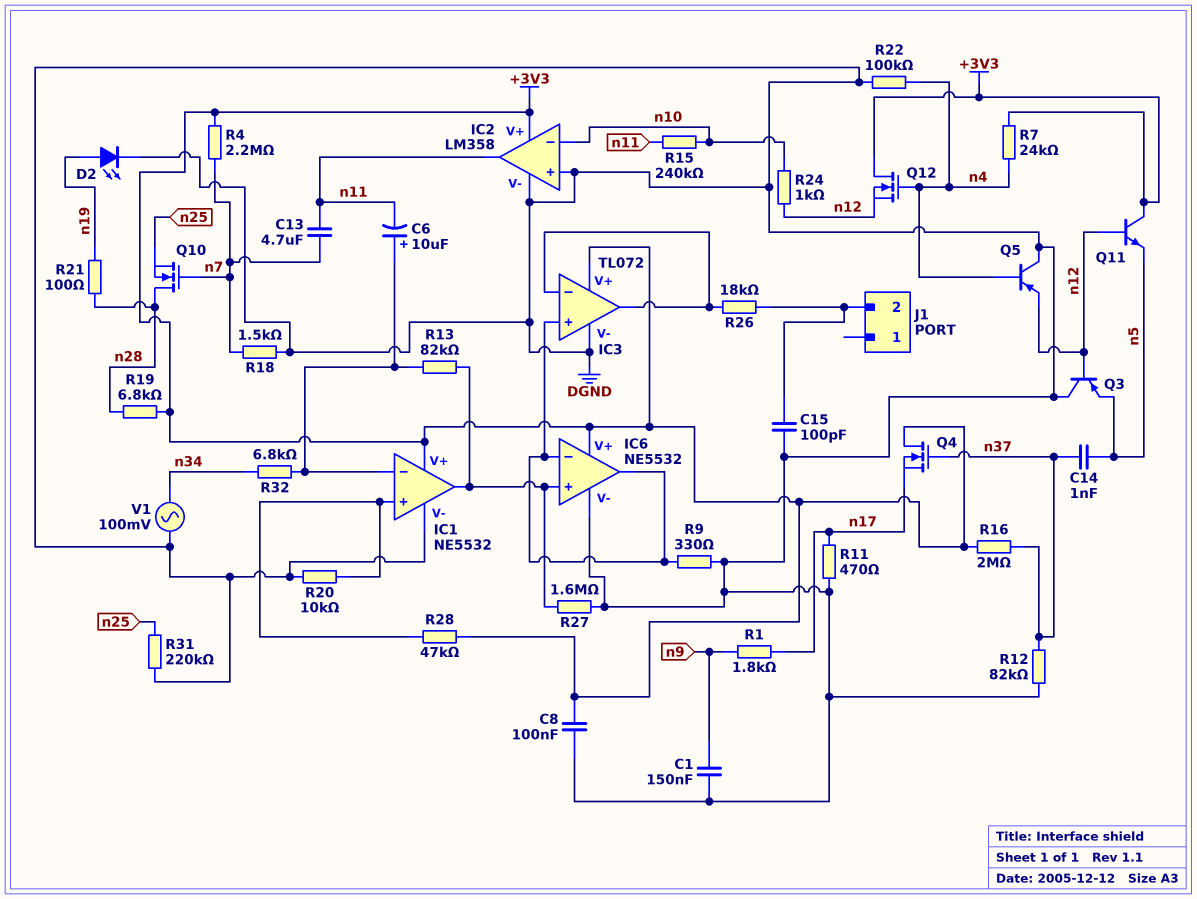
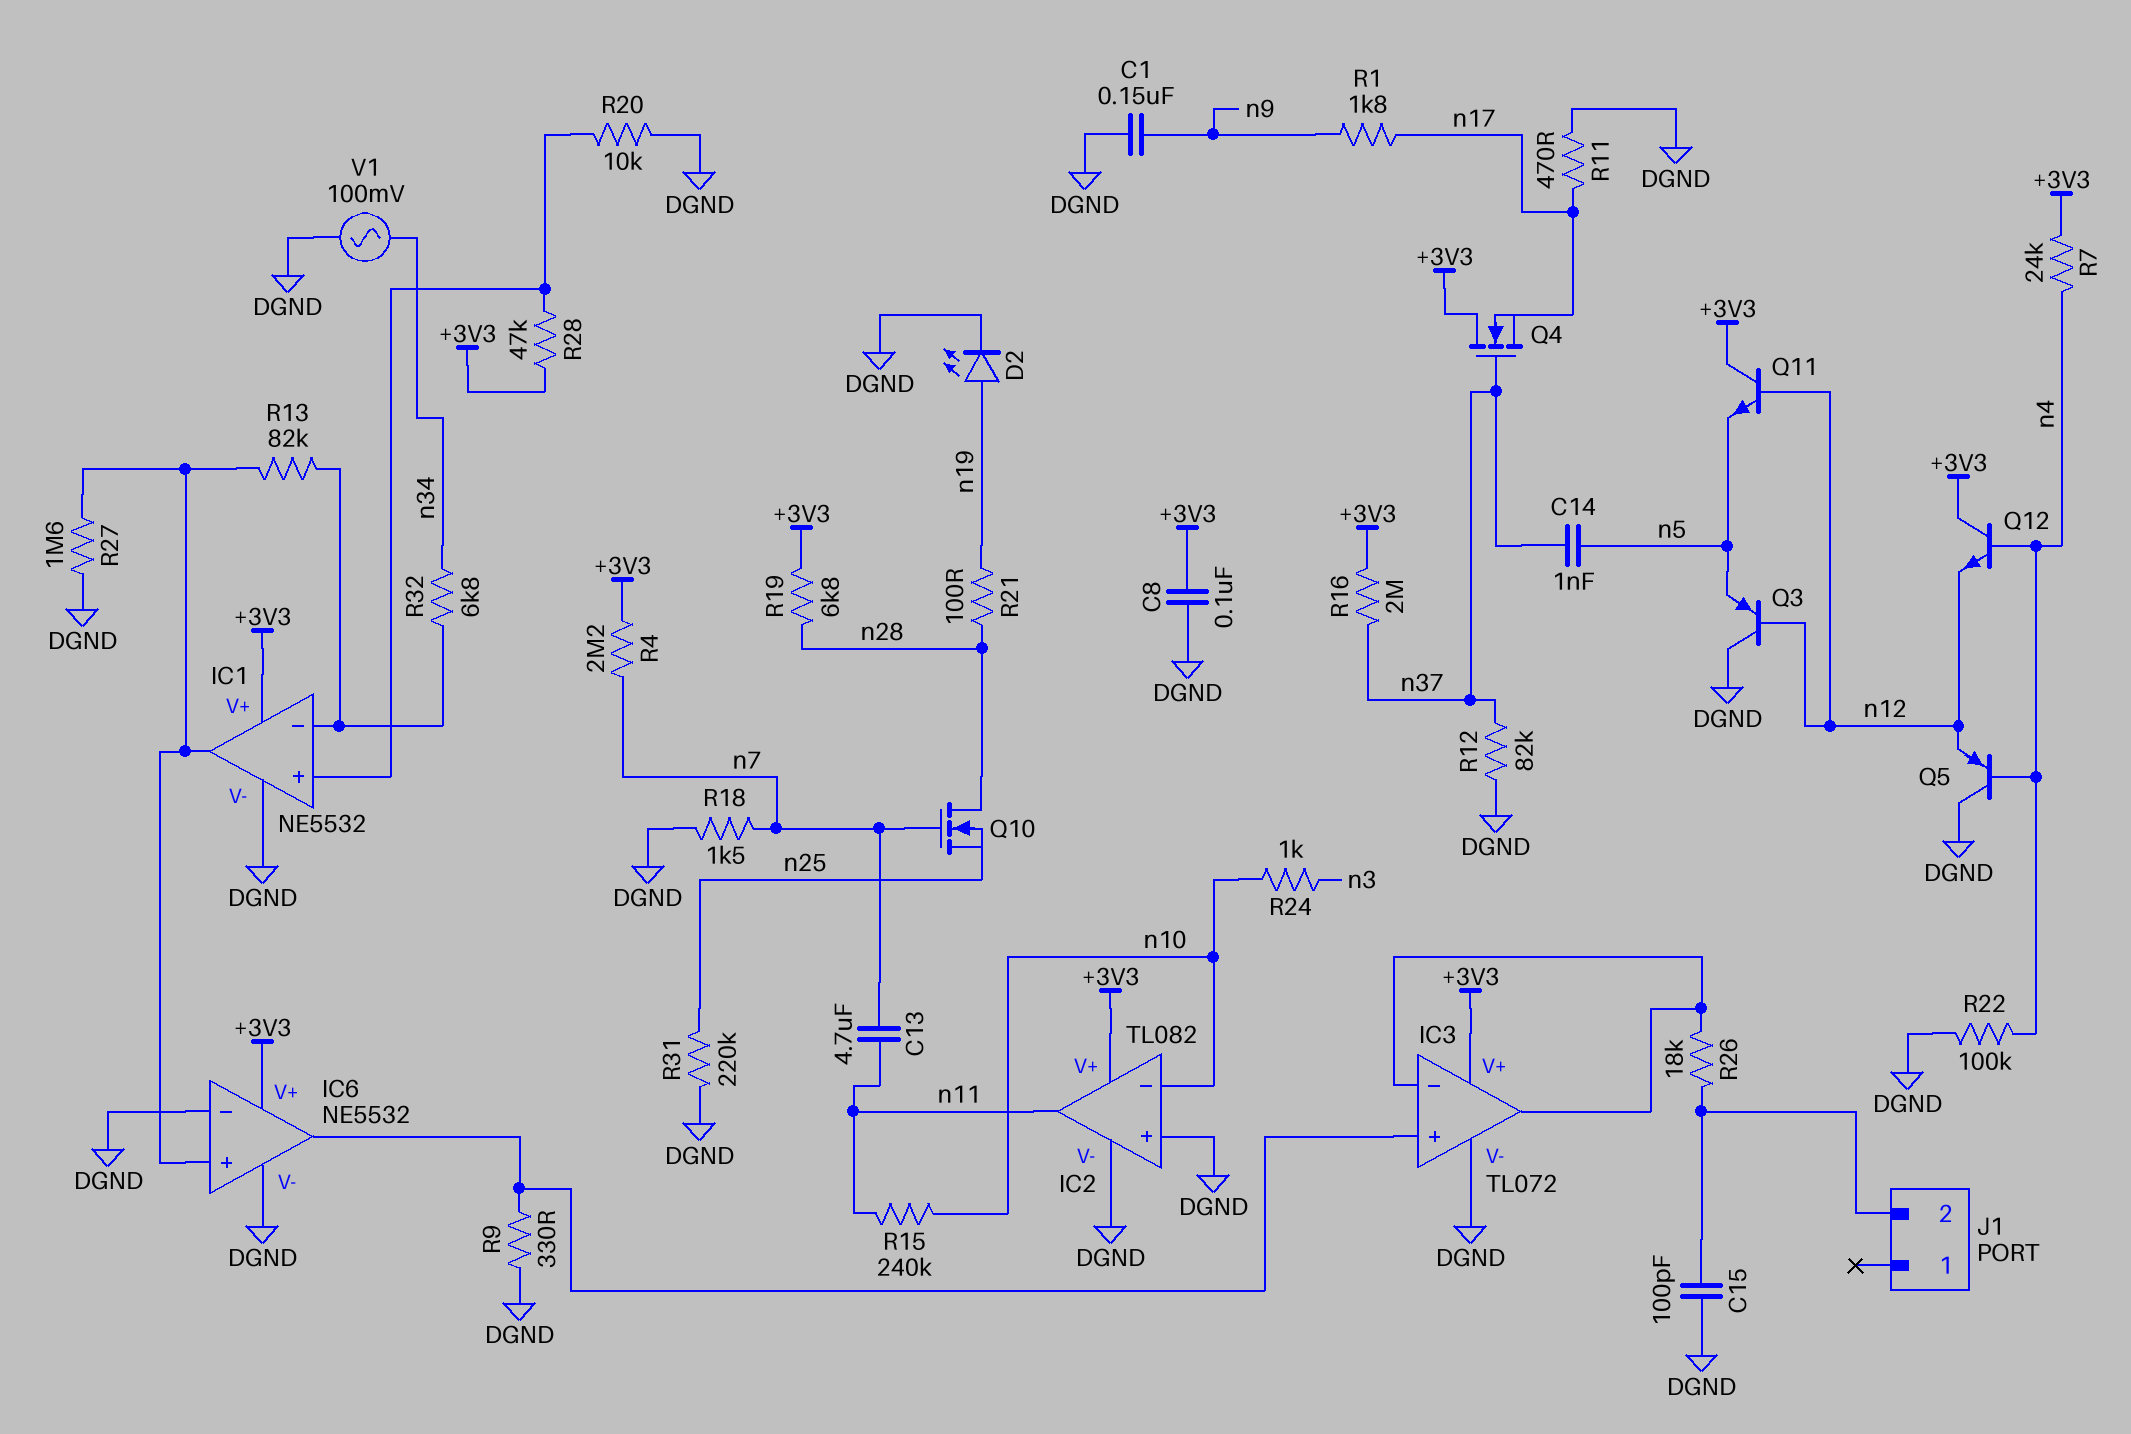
C6: 10uF (plus IC1/in-, minus n11) -> none
IC2: LM358 -> TL082
IC6 pin in-: IC3/in+ -> DGND
Q12: NMOS (G n4, D +3V3, S n12) -> NPN (B n4, C +3V3, E n12)
R24: 1k (n10, n12) -> 1k (n3, n10)

